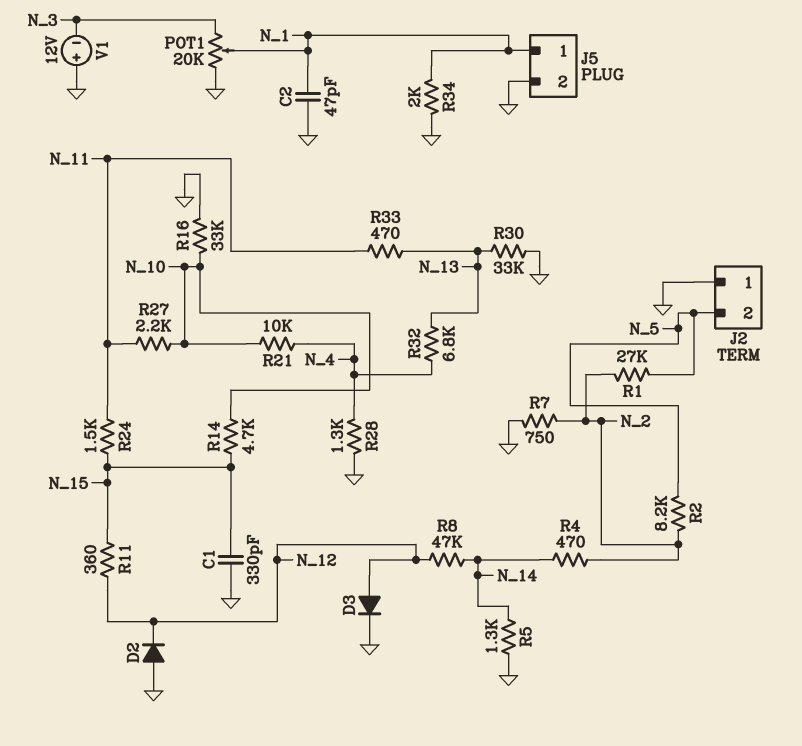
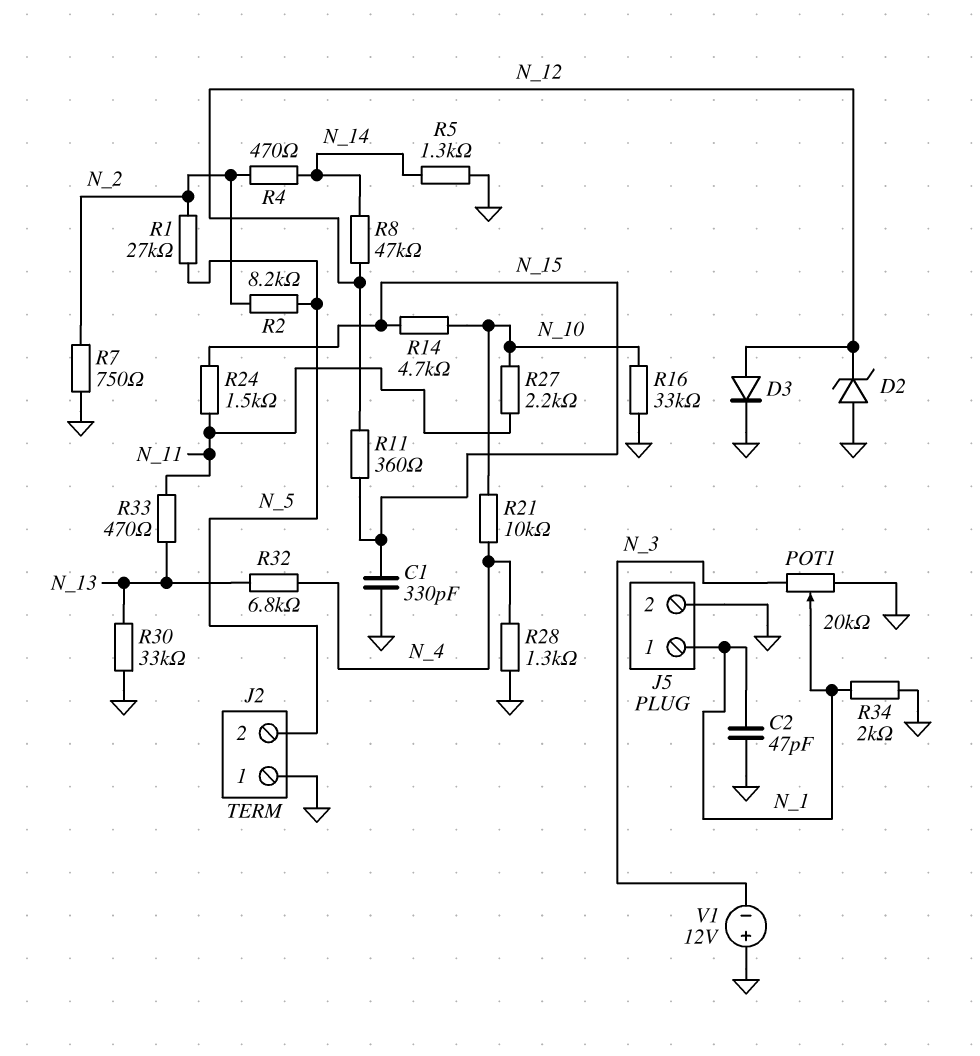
D2: diode (A GND, K N_12) -> zener (A GND, K N_12)

